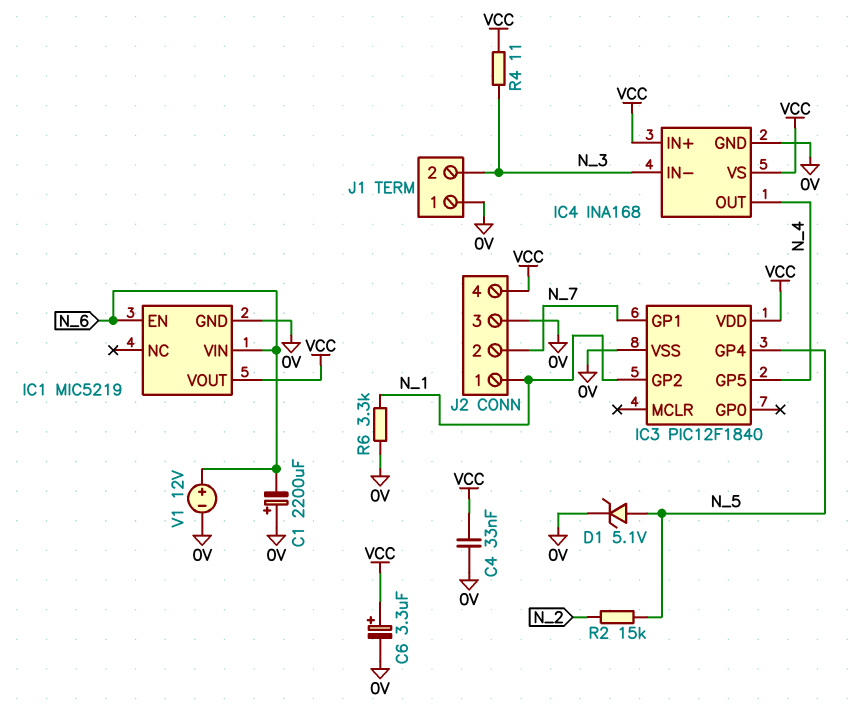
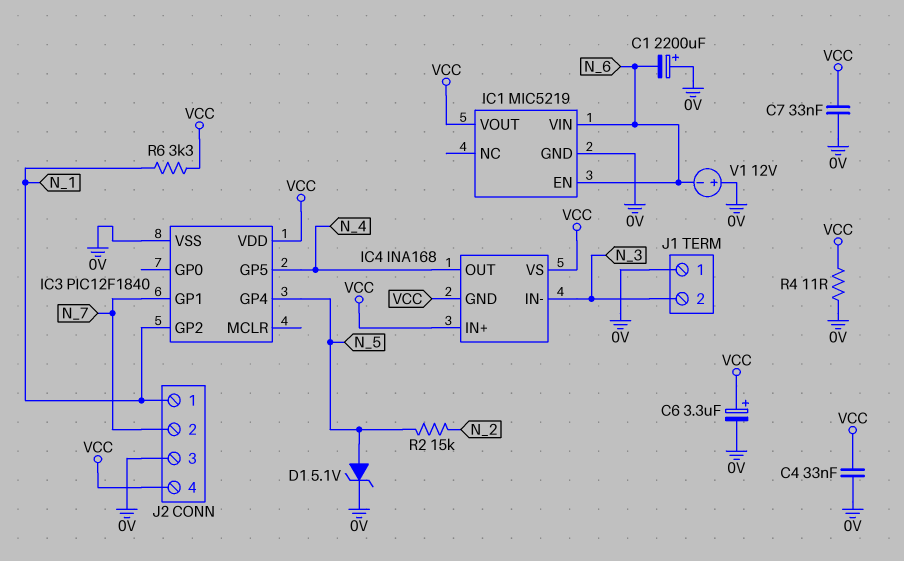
C7: none -> 33nF (0V, VCC)
IC4 pin GND: 0V -> VCC
R4: 11 (N_3, VCC) -> 11 (0V, VCC)
R6: 3.3k (0V, N_1) -> 3.3k (N_1, VCC)
V1: 12V (plus N_6, minus 0V) -> 12V (plus 0V, minus N_6)

